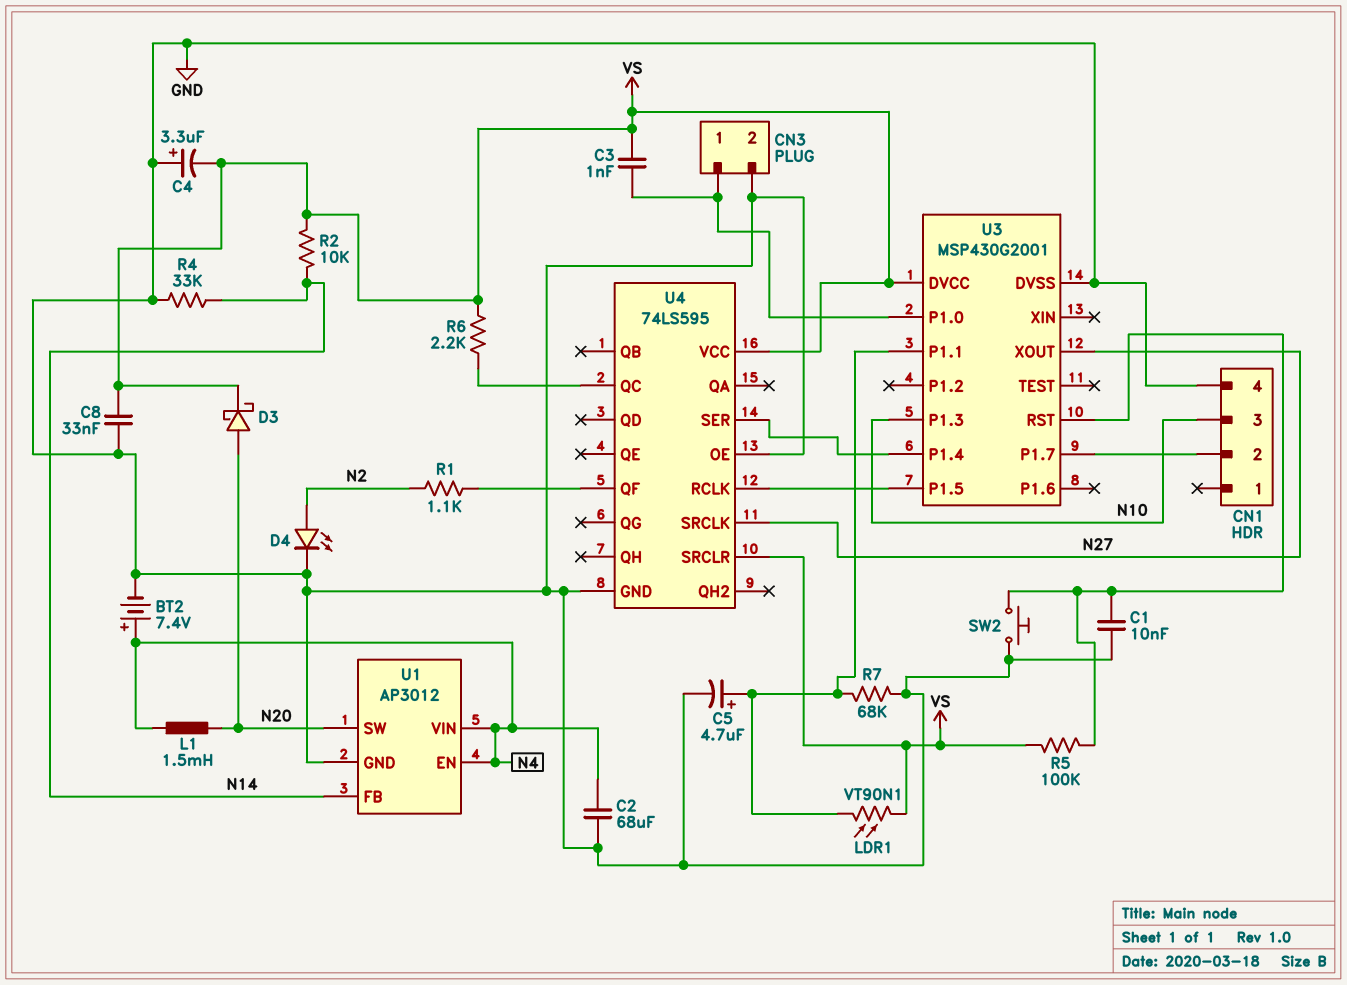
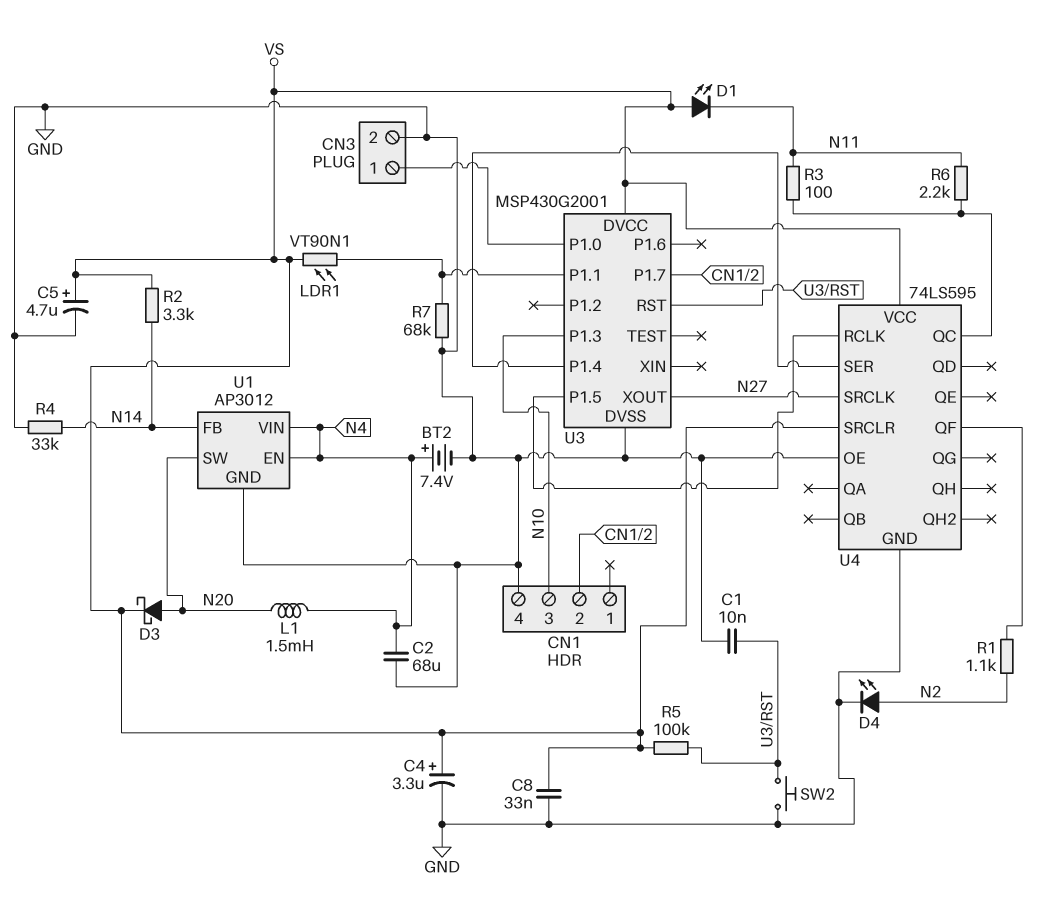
C3: 1nF (CN3/1, VS) -> none
C4: 3.3uF (plus GND, minus VS) -> 3.3uF (plus VS, minus GND)
C5: 4.7uF (plus U3/P1.1, minus GND) -> 4.7uF (plus VS, minus GND)
D1: none -> LED (A VS, K N11)
R2: 10k (N14, VS) -> 3.3k (N14, VS)
R3: none -> 100 (N11, U4/QC)
R6: 2.2k (U4/QC, VS) -> 2.2k (N11, U4/QC)

